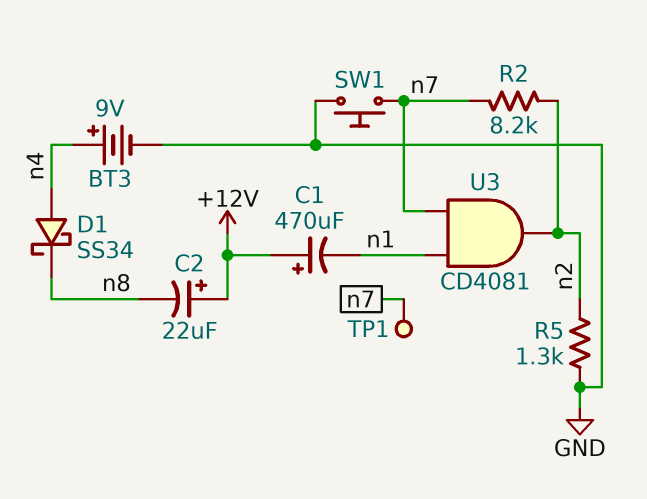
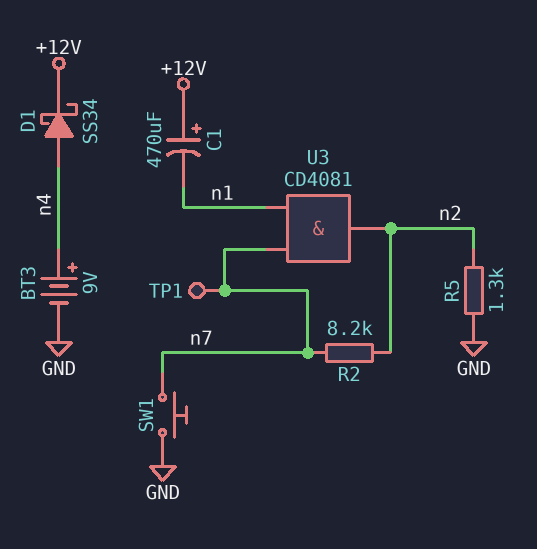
C2: 22uF (plus +12V, minus n8) -> none
D1: schottky SS34 (A n4, K n8) -> schottky SS34 (A n4, K +12V)

